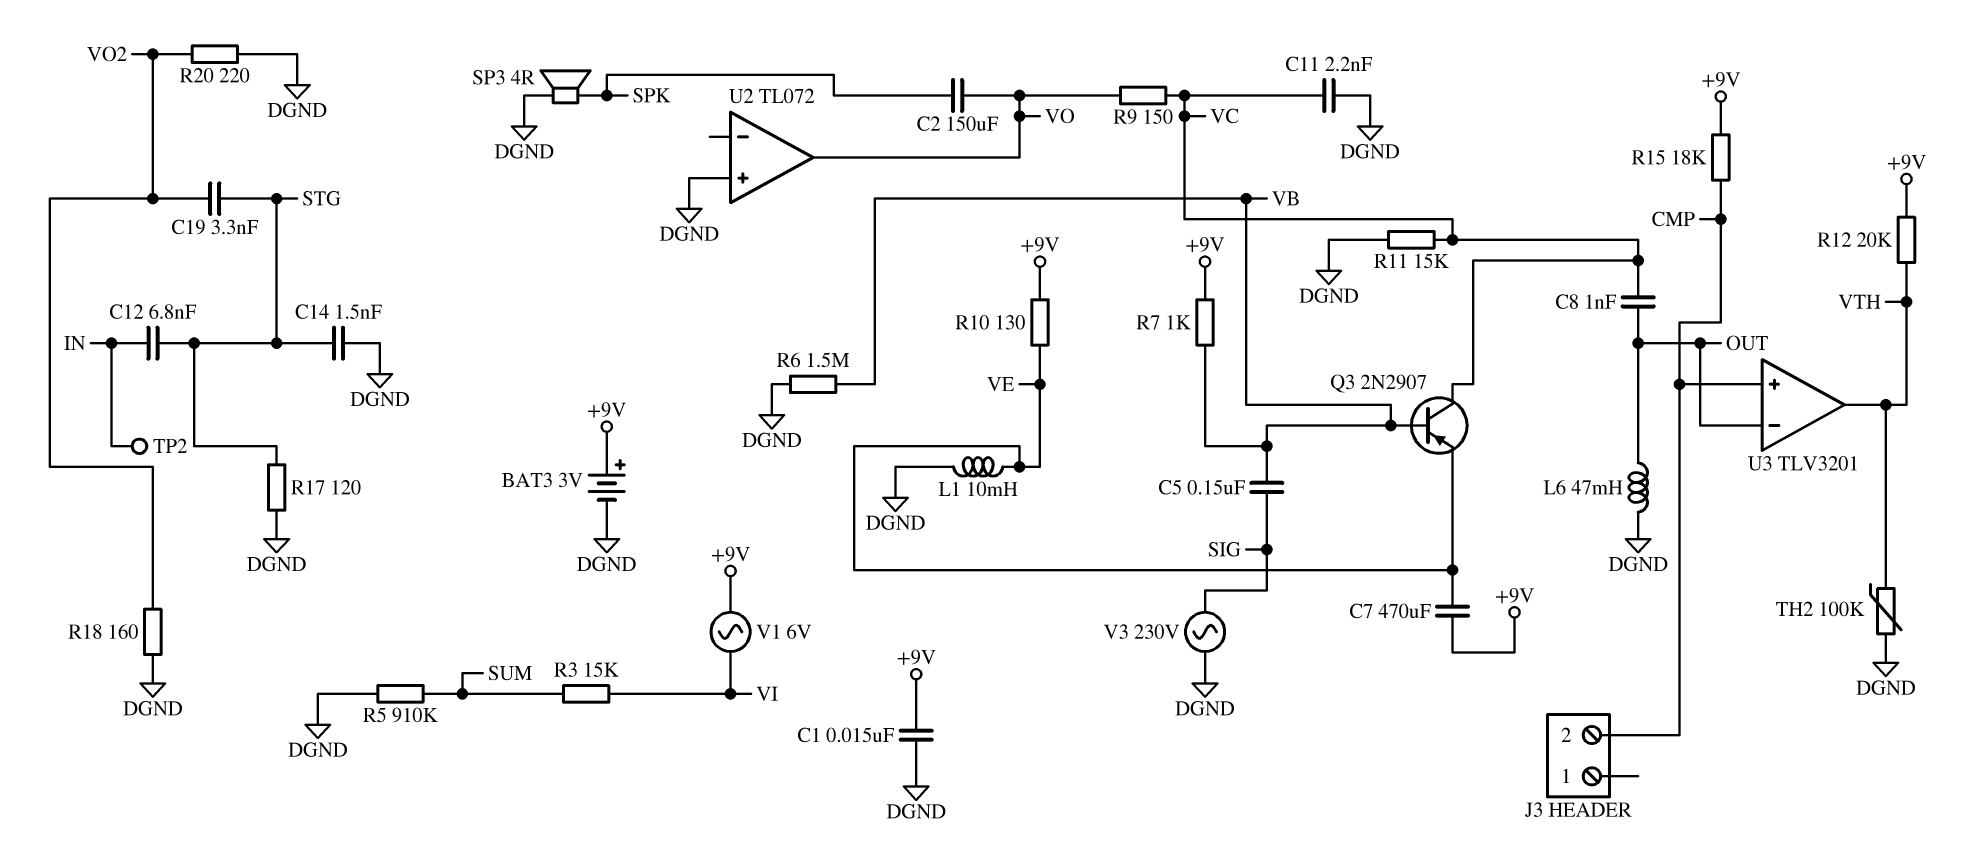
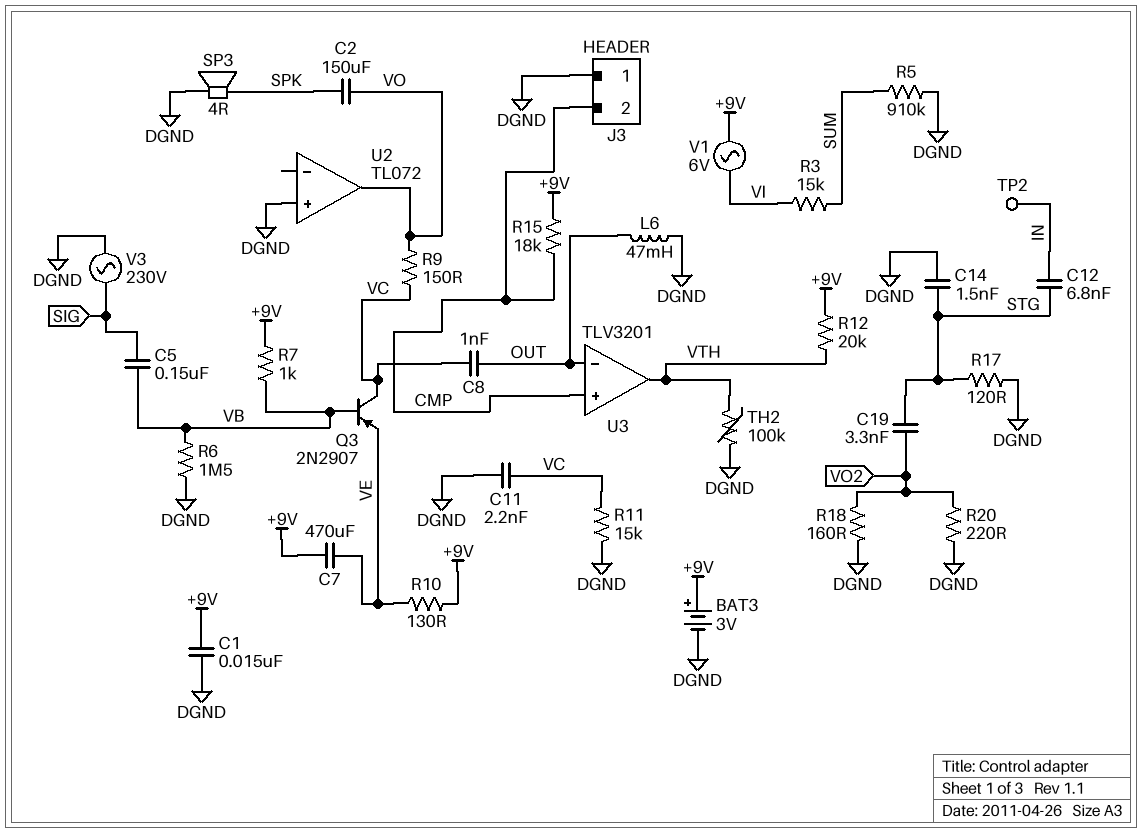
J3 pin 1: none -> DGND
L1: 10mH (DGND, VE) -> none

